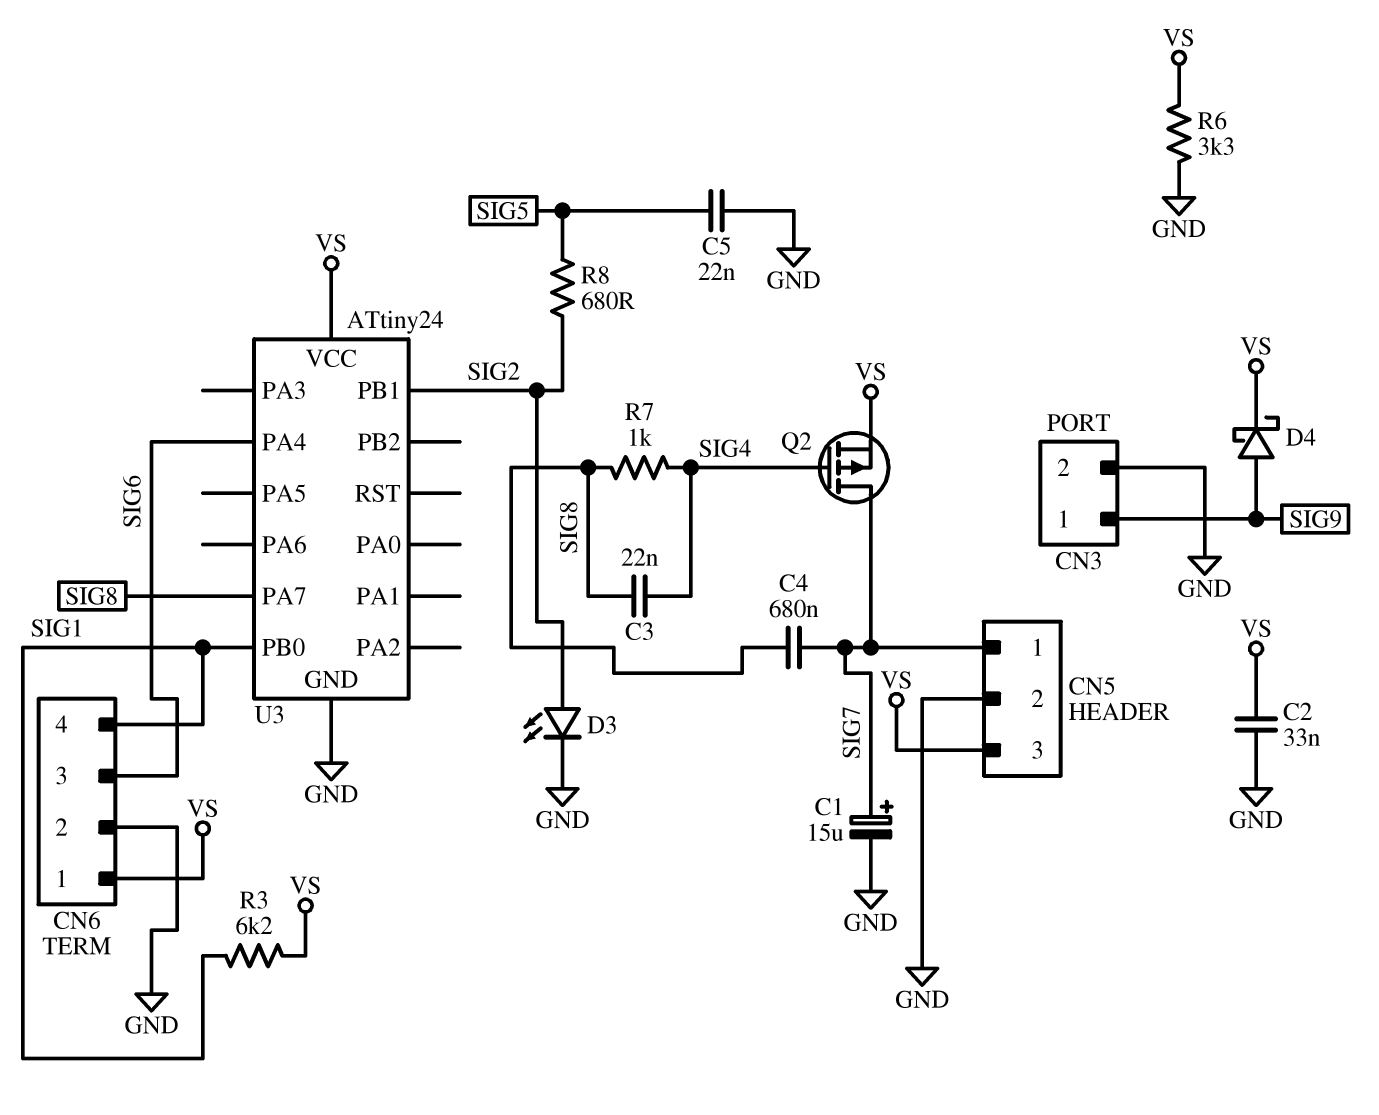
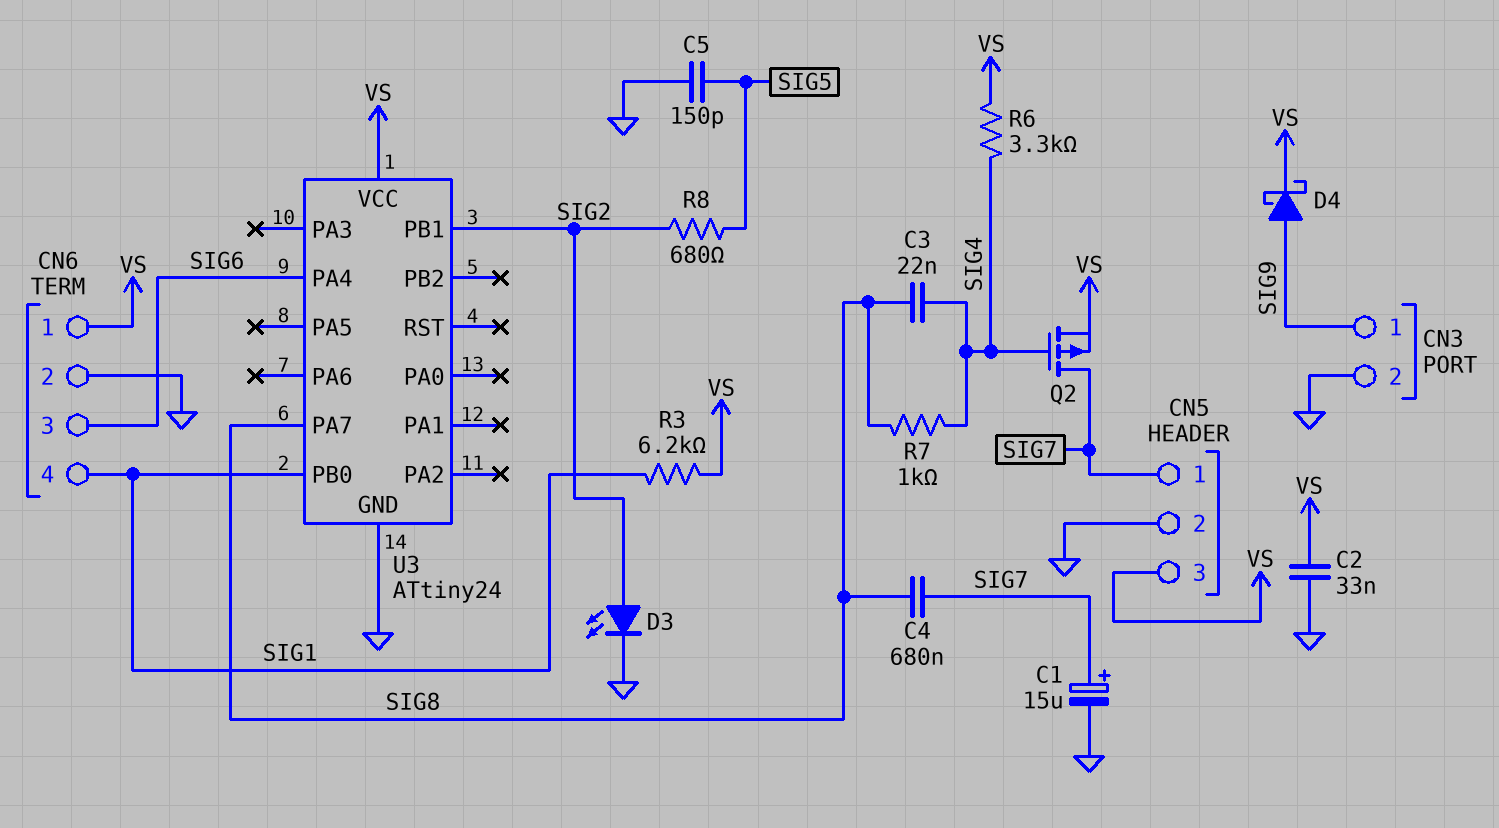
C5: 22nF (GND, SIG5) -> 150pF (GND, SIG5)
R6: 3.3k (GND, VS) -> 3.3k (SIG4, VS)

